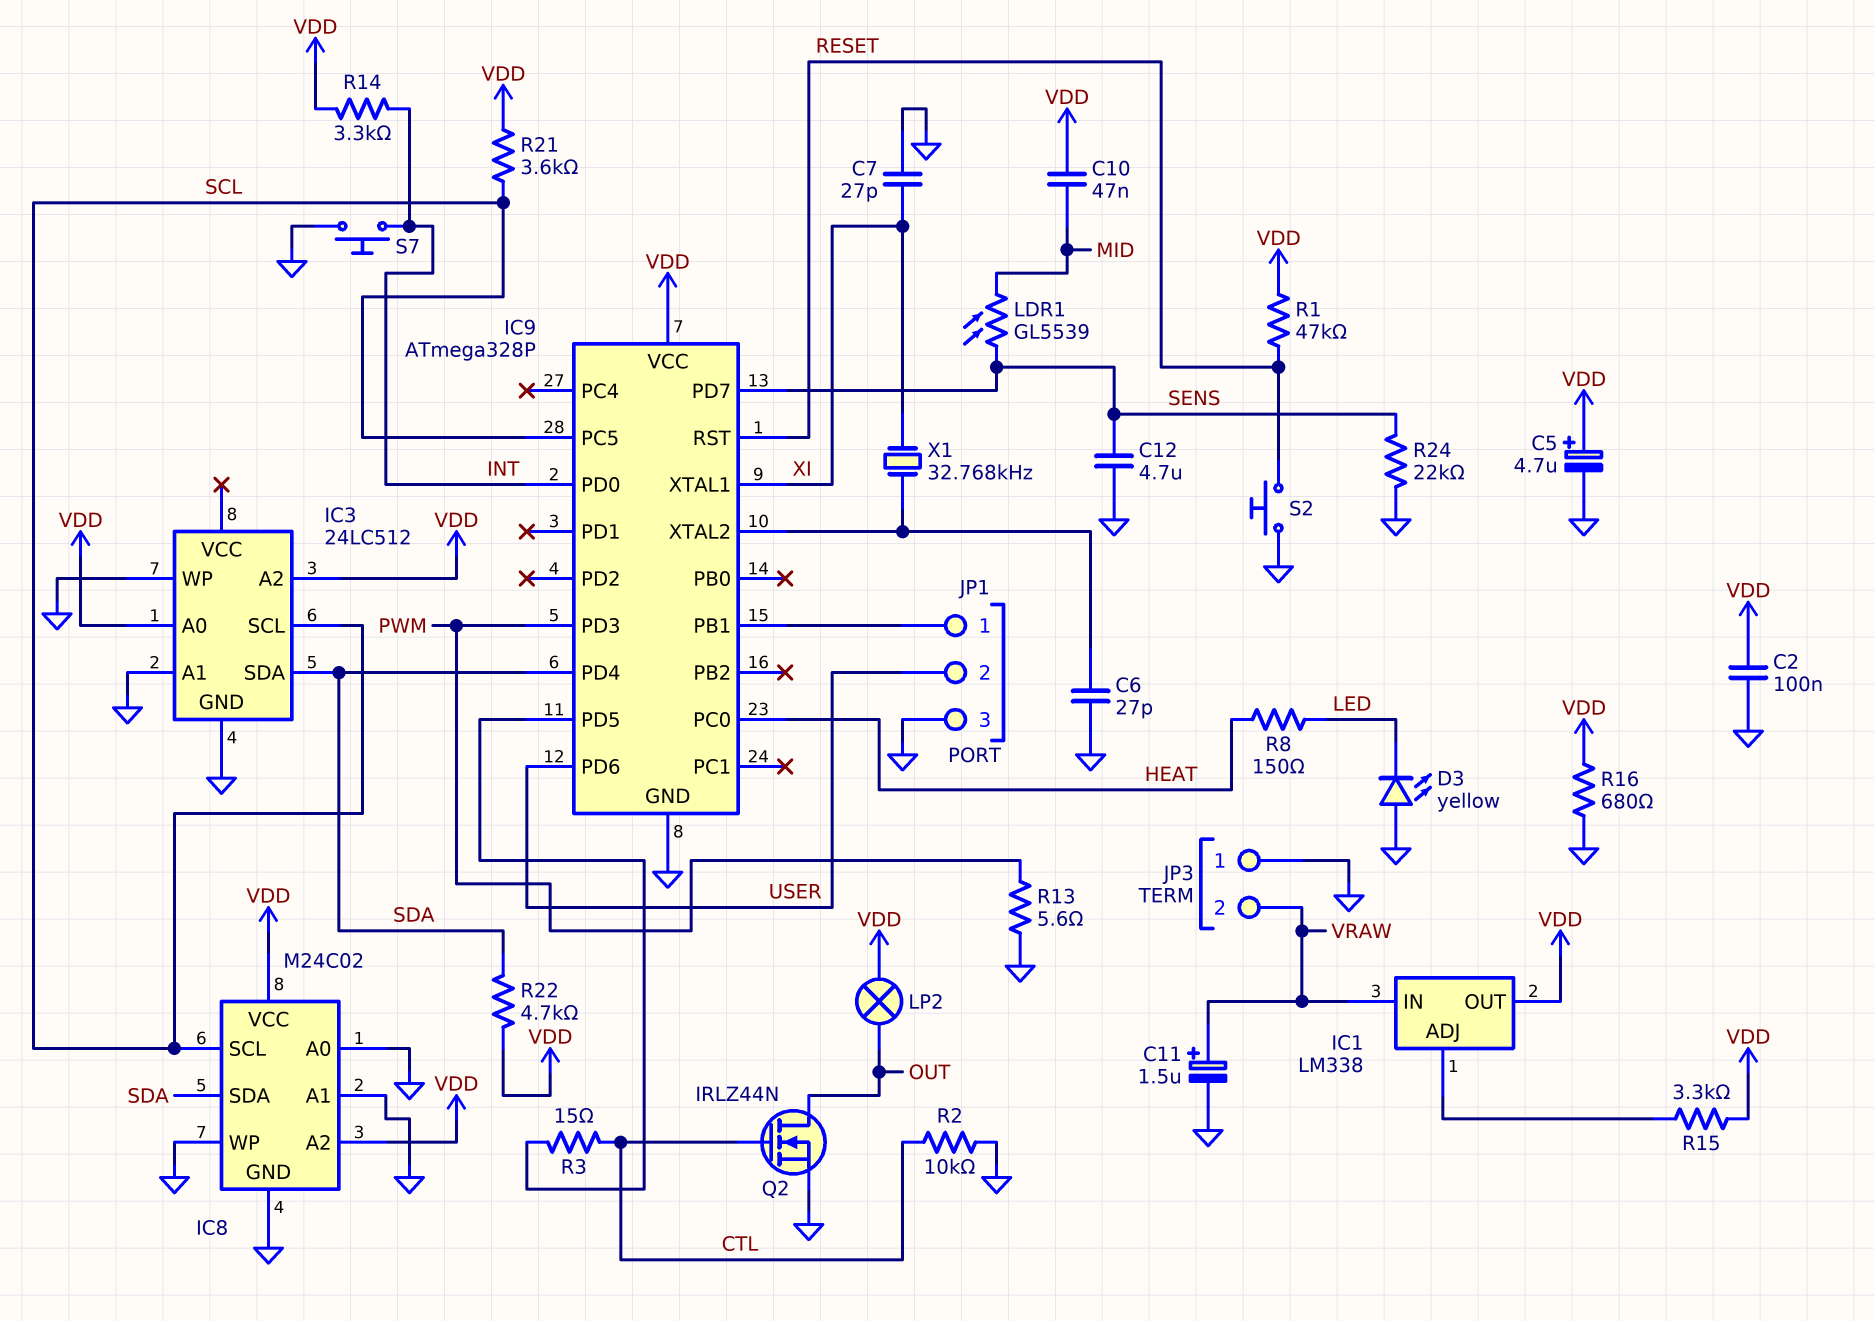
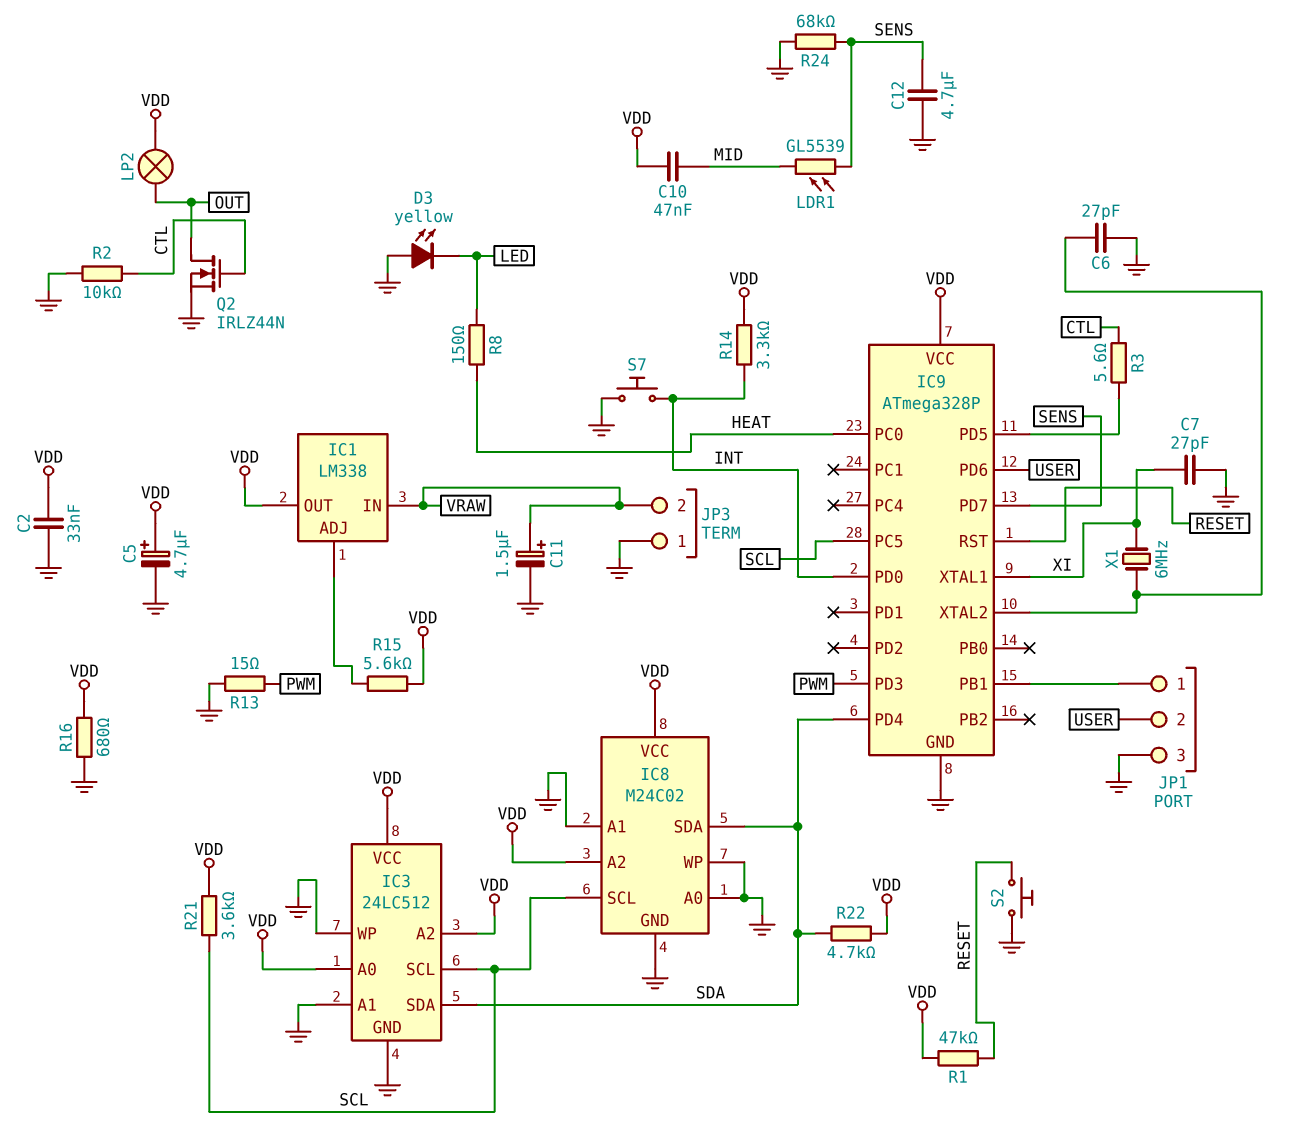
C2: 100nF (GND, VDD) -> 33nF (GND, VDD)
IC3 pin VCC: none -> VDD
R3: 15 (CTL, IC9/PD5) -> 5.6 (CTL, IC9/PD5)
R13: 5.6 (GND, PWM) -> 15 (GND, PWM)
R15: 3.3k (IC1/ADJ, VDD) -> 5.6k (IC1/ADJ, VDD)
R24: 22k (GND, SENS) -> 68k (GND, SENS)
X1: 32.768kHz (IC9/XTAL2, XI) -> 6MHz (IC9/XTAL2, XI)

